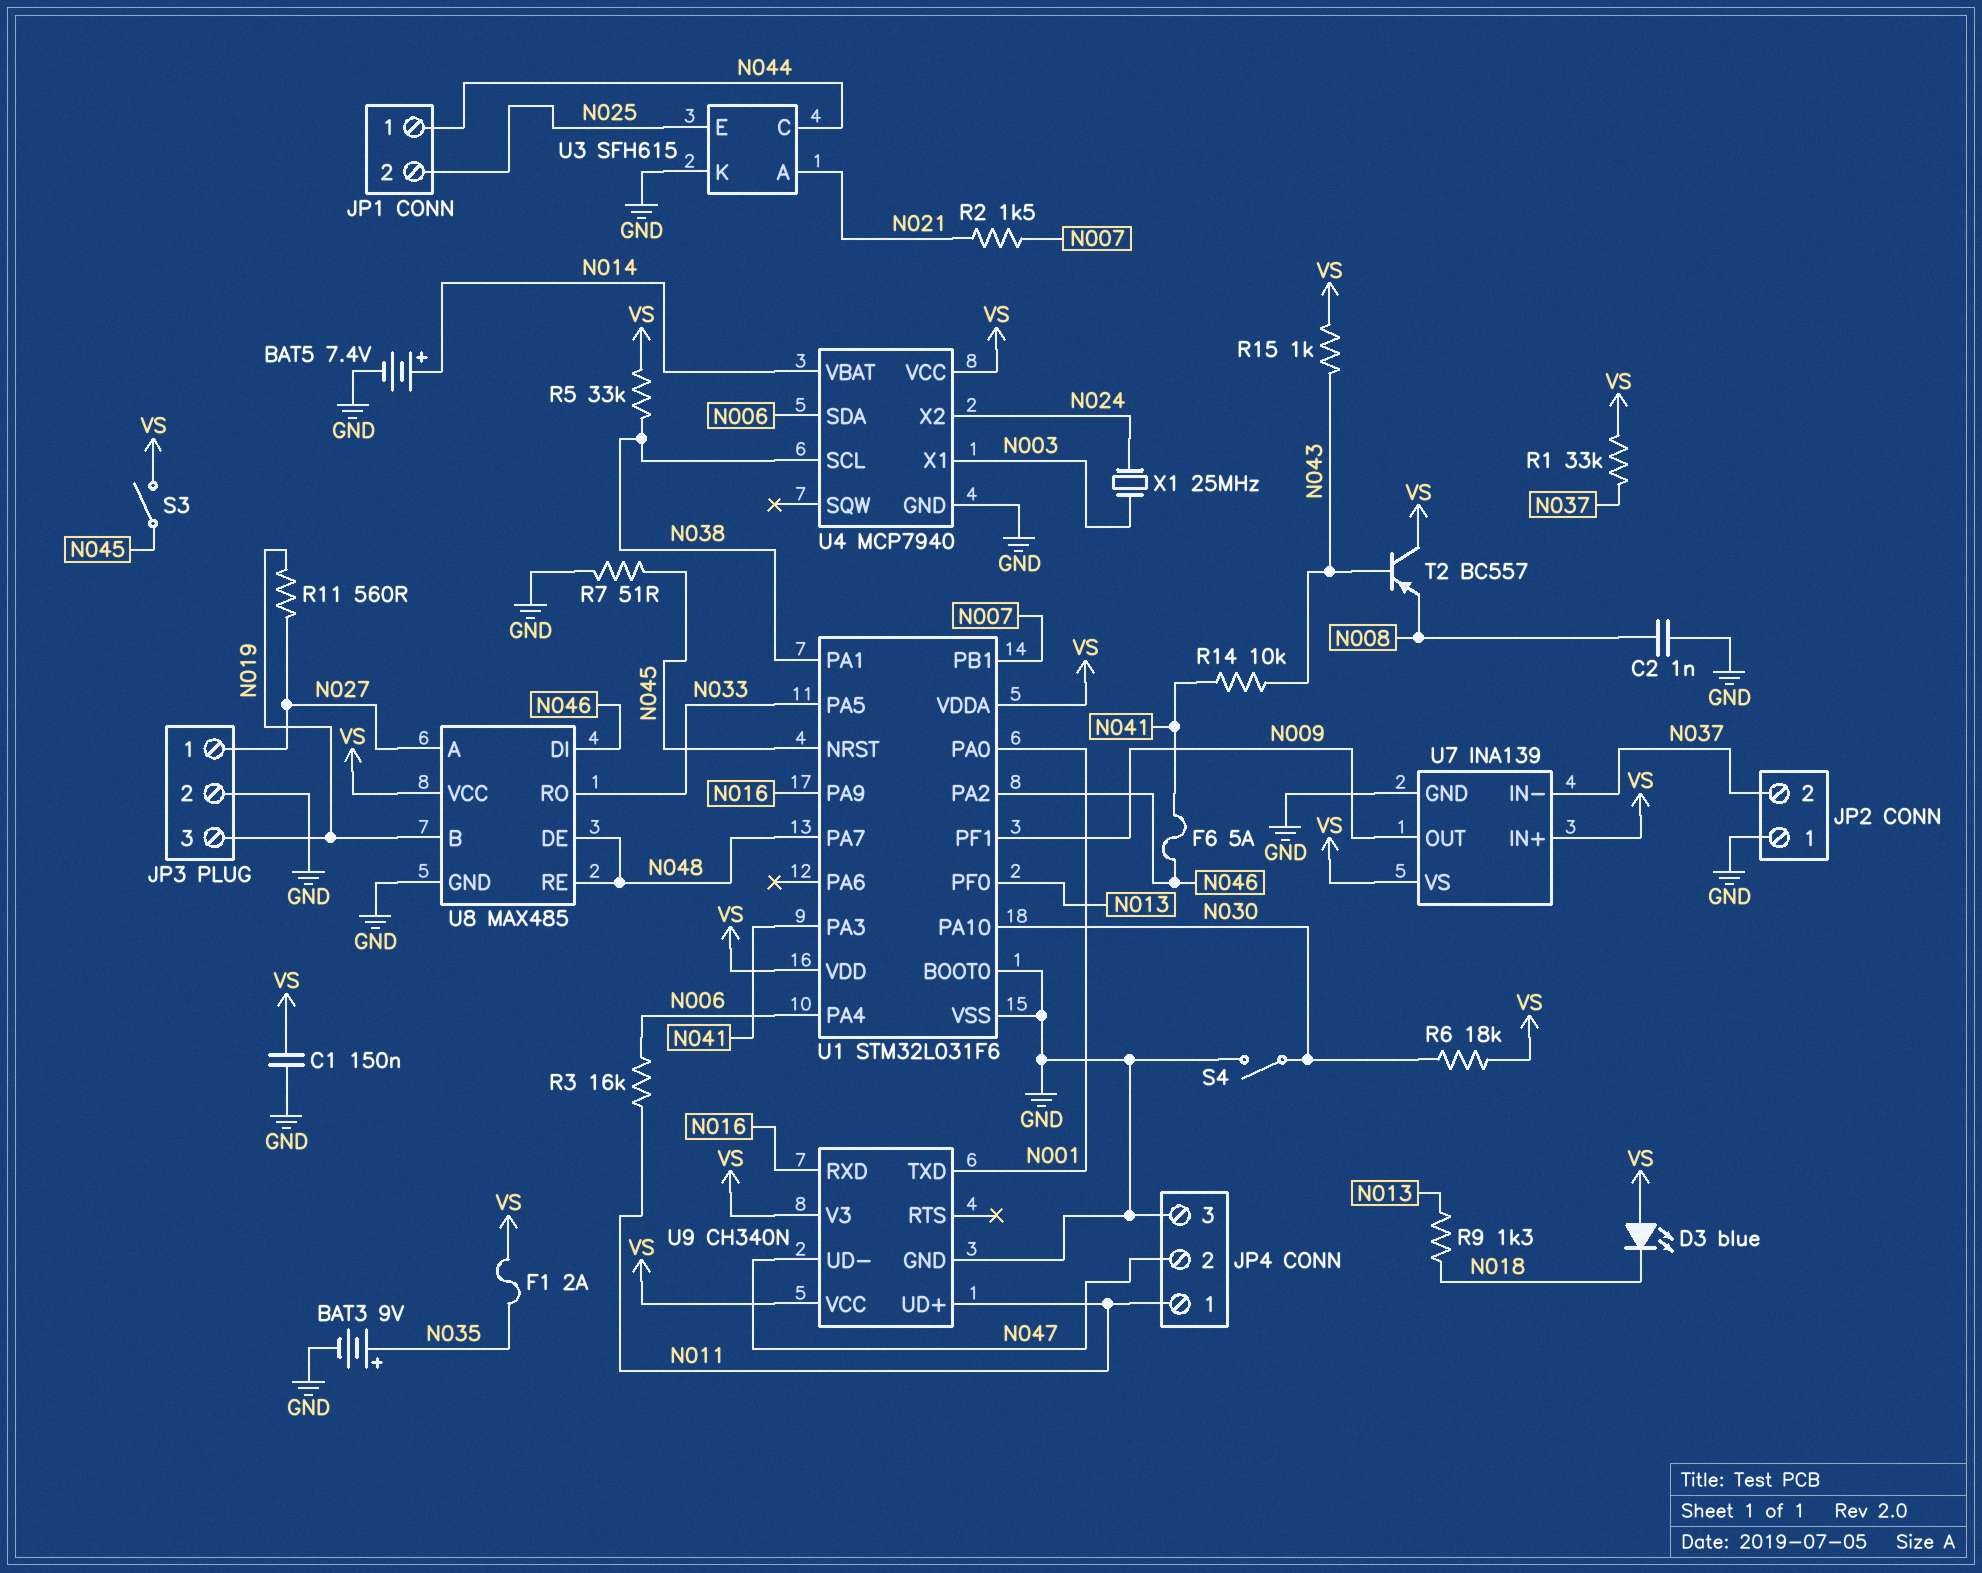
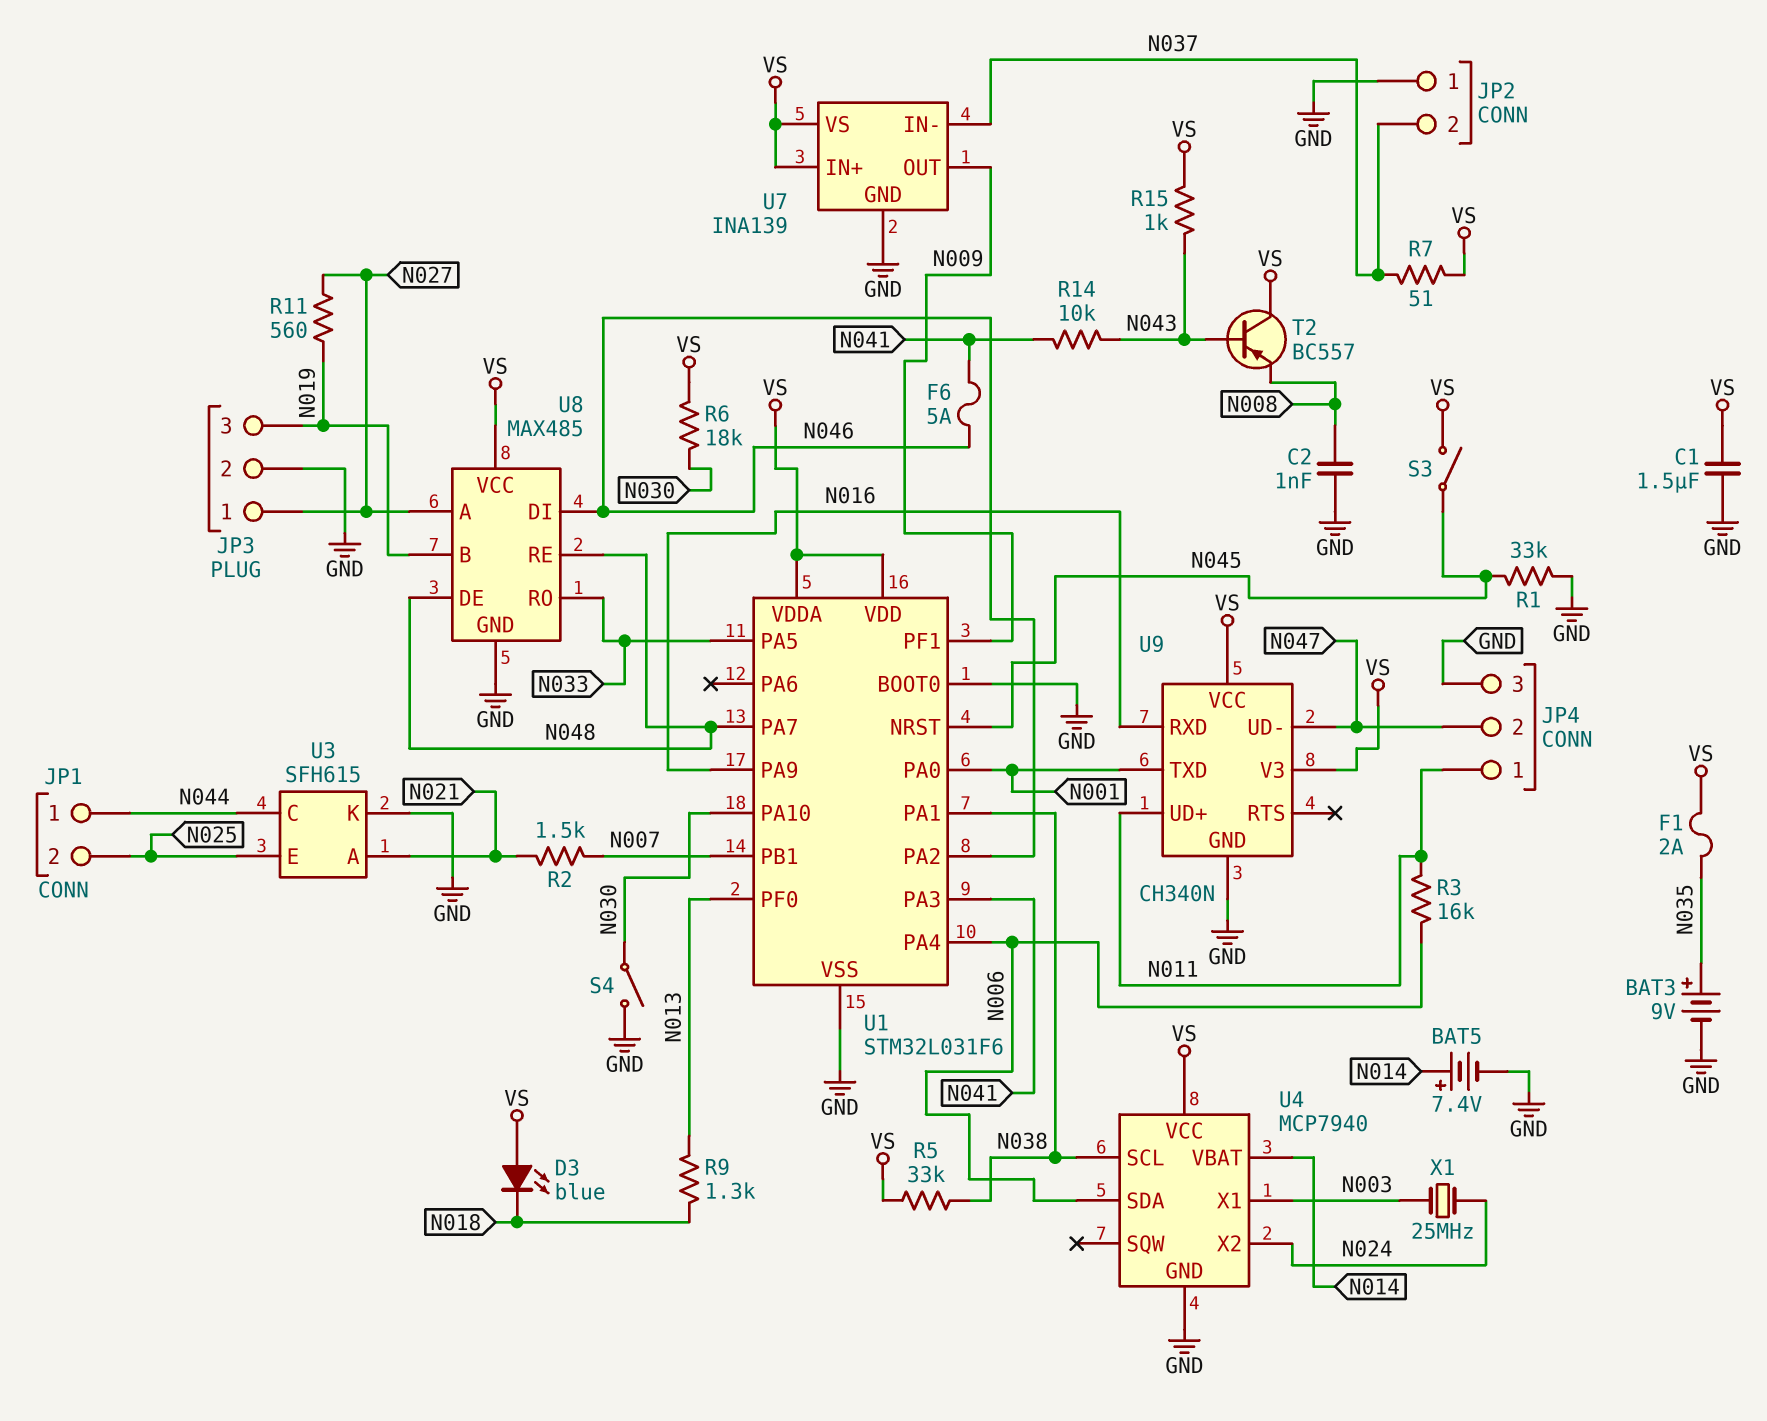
C1: 150nF (GND, VS) -> 1.5uF (GND, VS)
R1: 33k (N037, VS) -> 33k (GND, N045)
R7: 51 (GND, N045) -> 51 (N037, VS)

